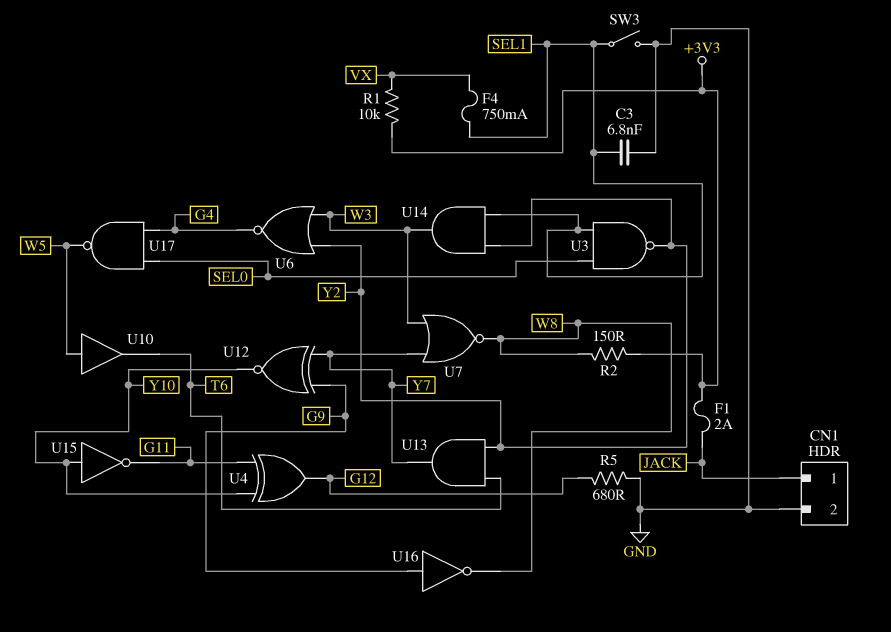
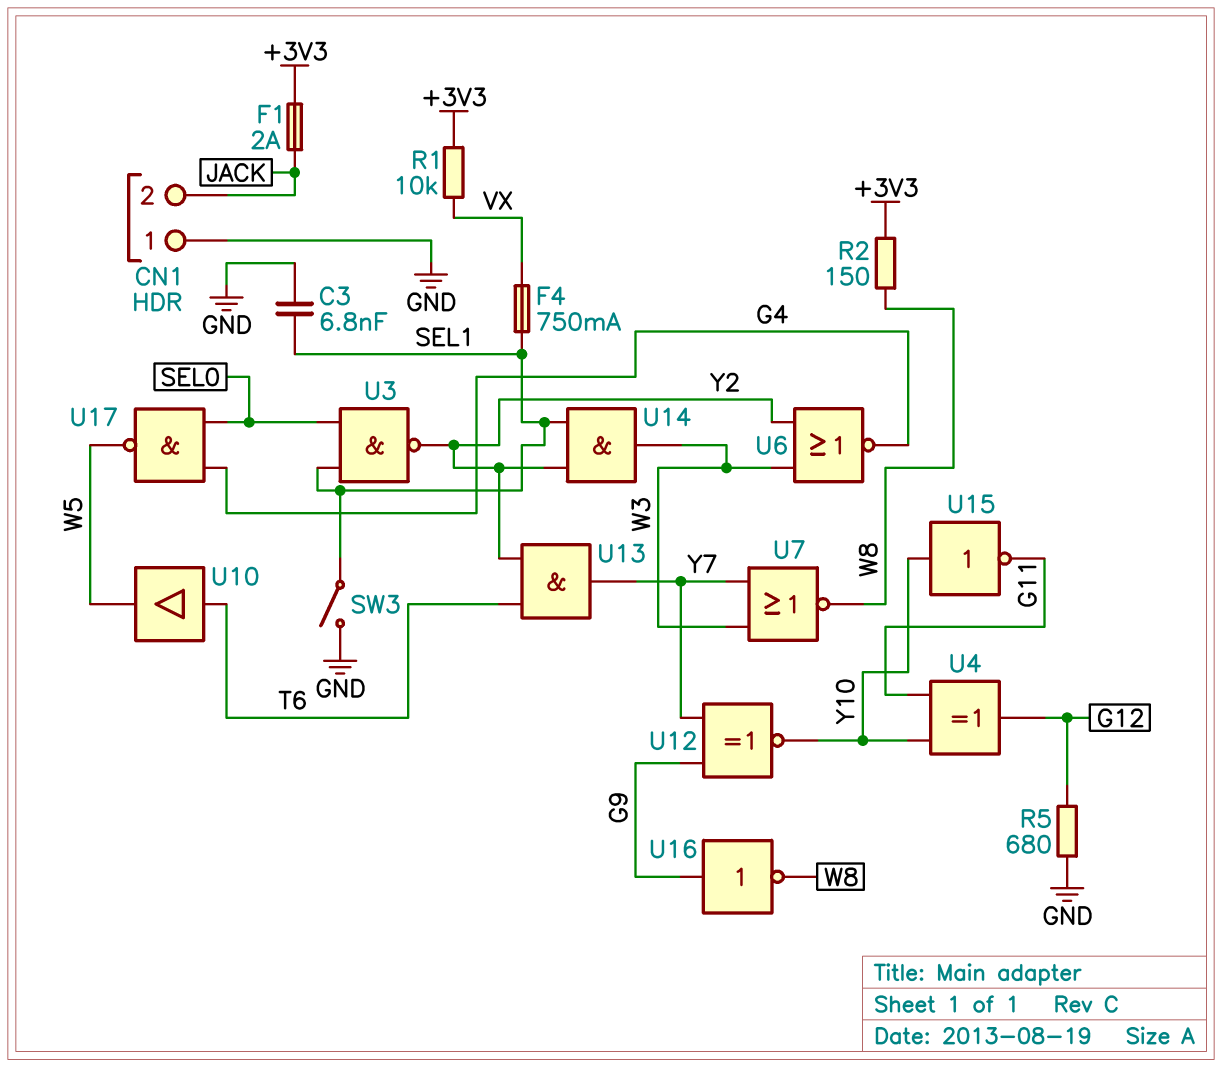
CN1 pin 1: JACK -> GND
CN1 pin 2: GND -> JACK
U10: buffer (in W5, out T6) -> buffer (in T6, out W5)

